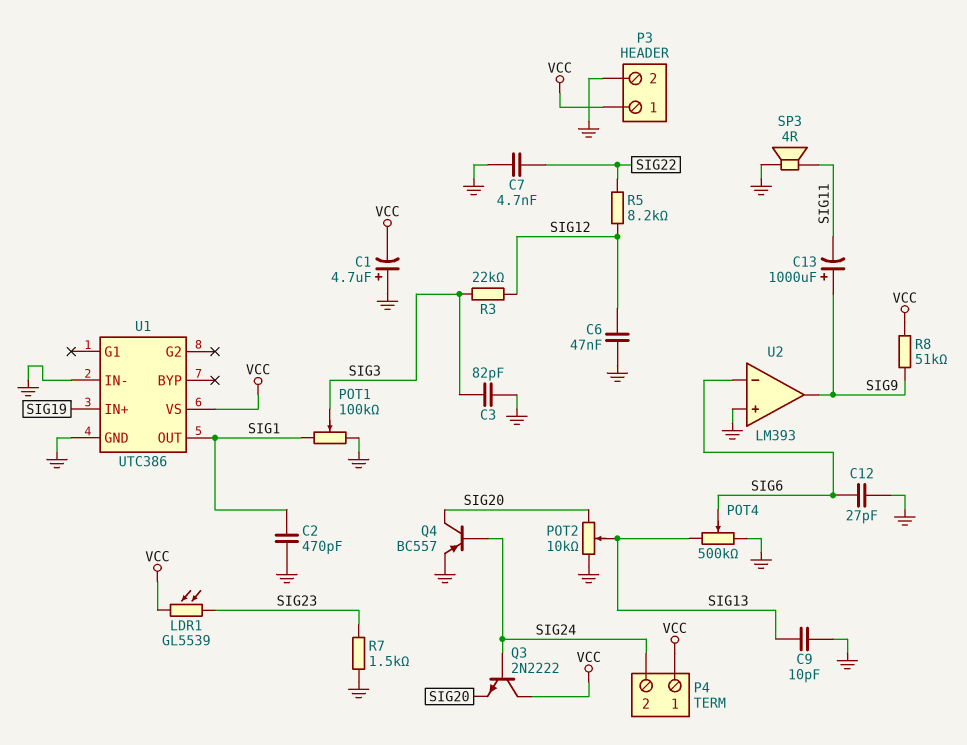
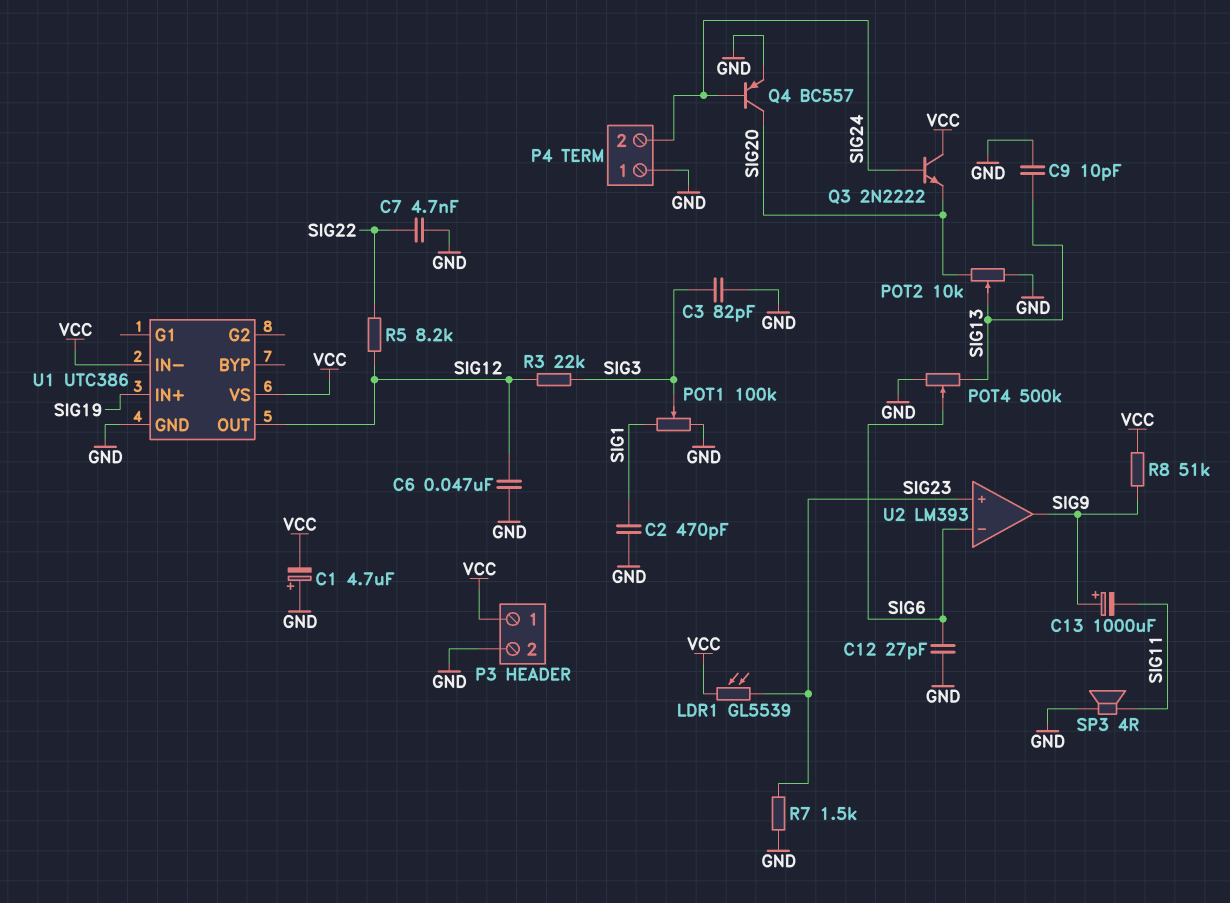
P4 pin 1: VCC -> GND
U1 pin IN-: GND -> VCC
U1 pin OUT: SIG1 -> SIG12
U2 pin in+: GND -> SIG23

